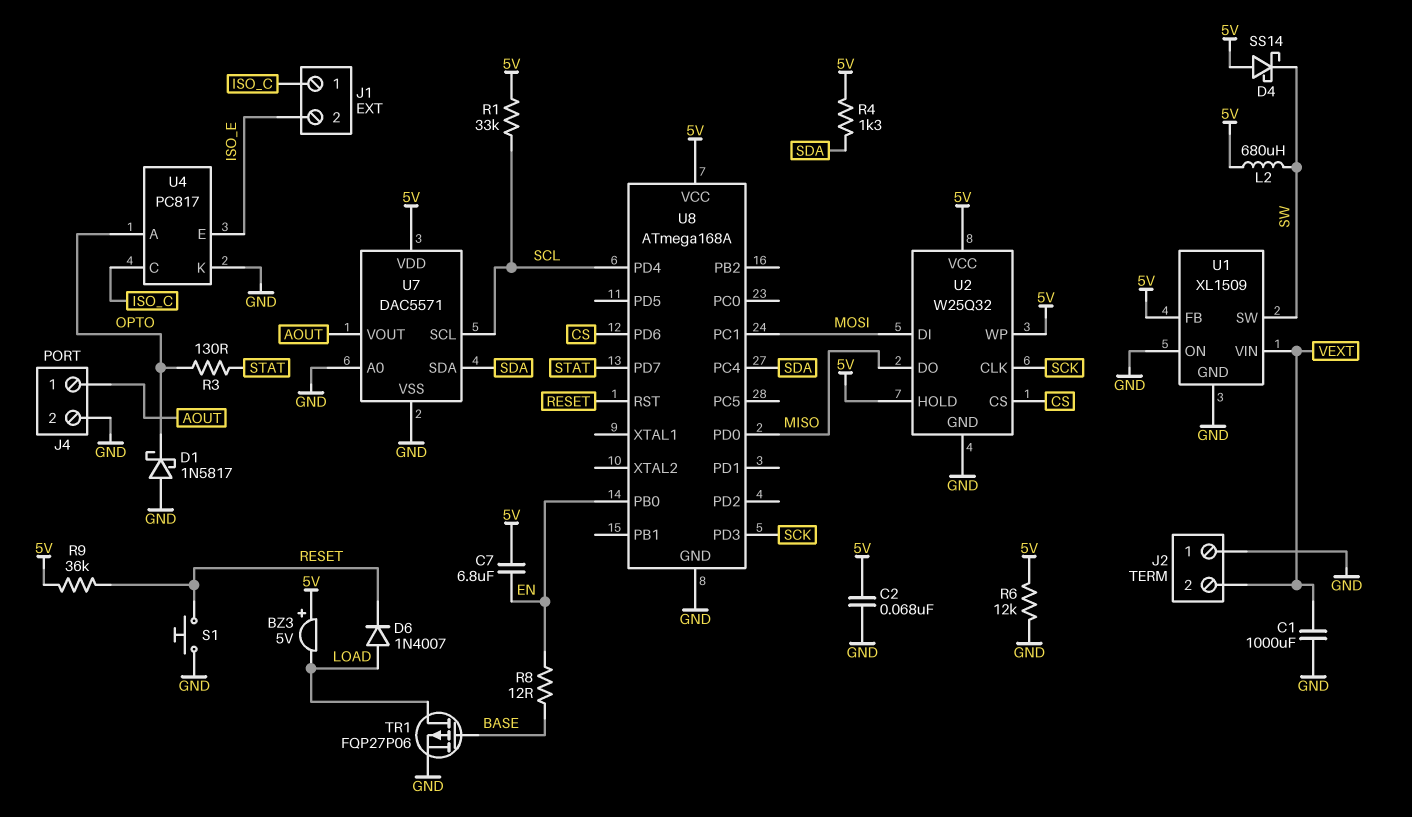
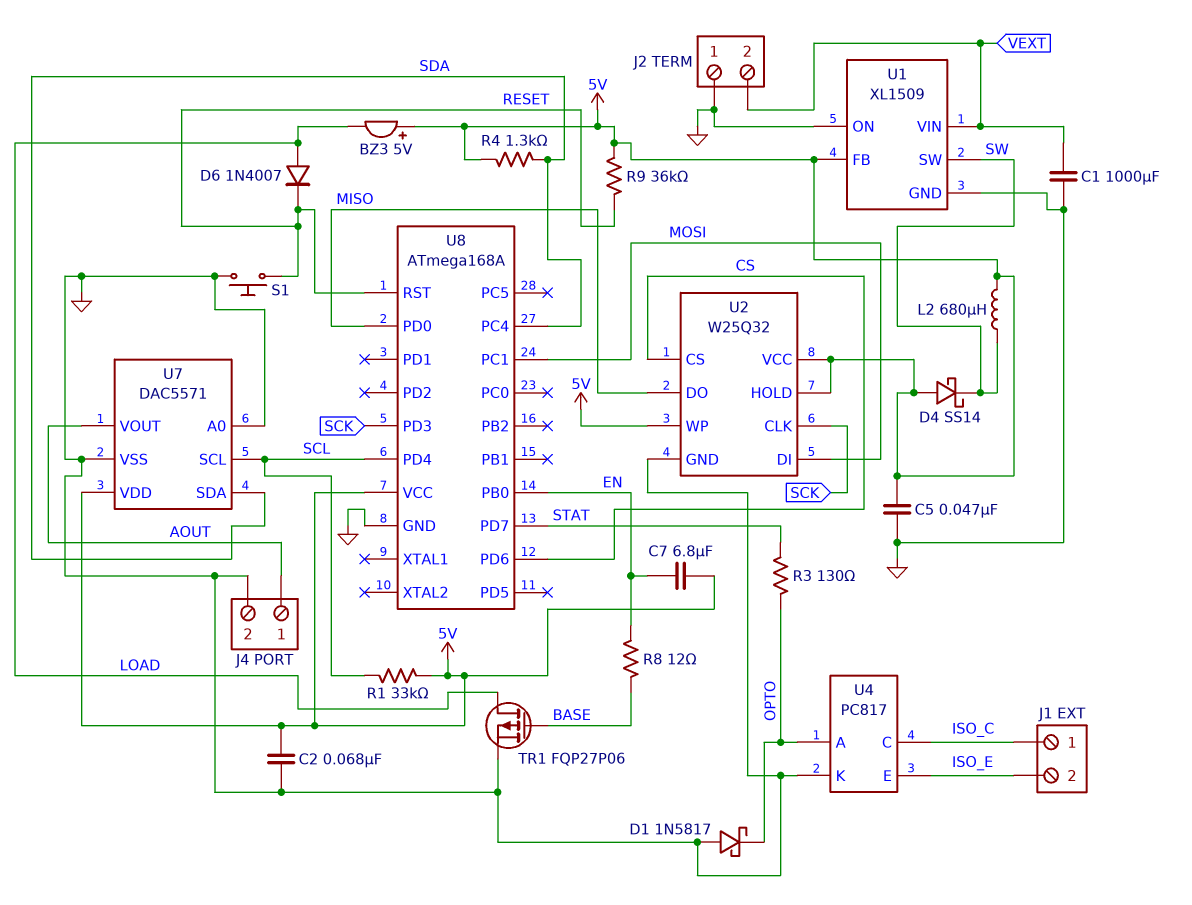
C5: none -> 47nF (5V, GND)
R6: 12k (5V, GND) -> none

